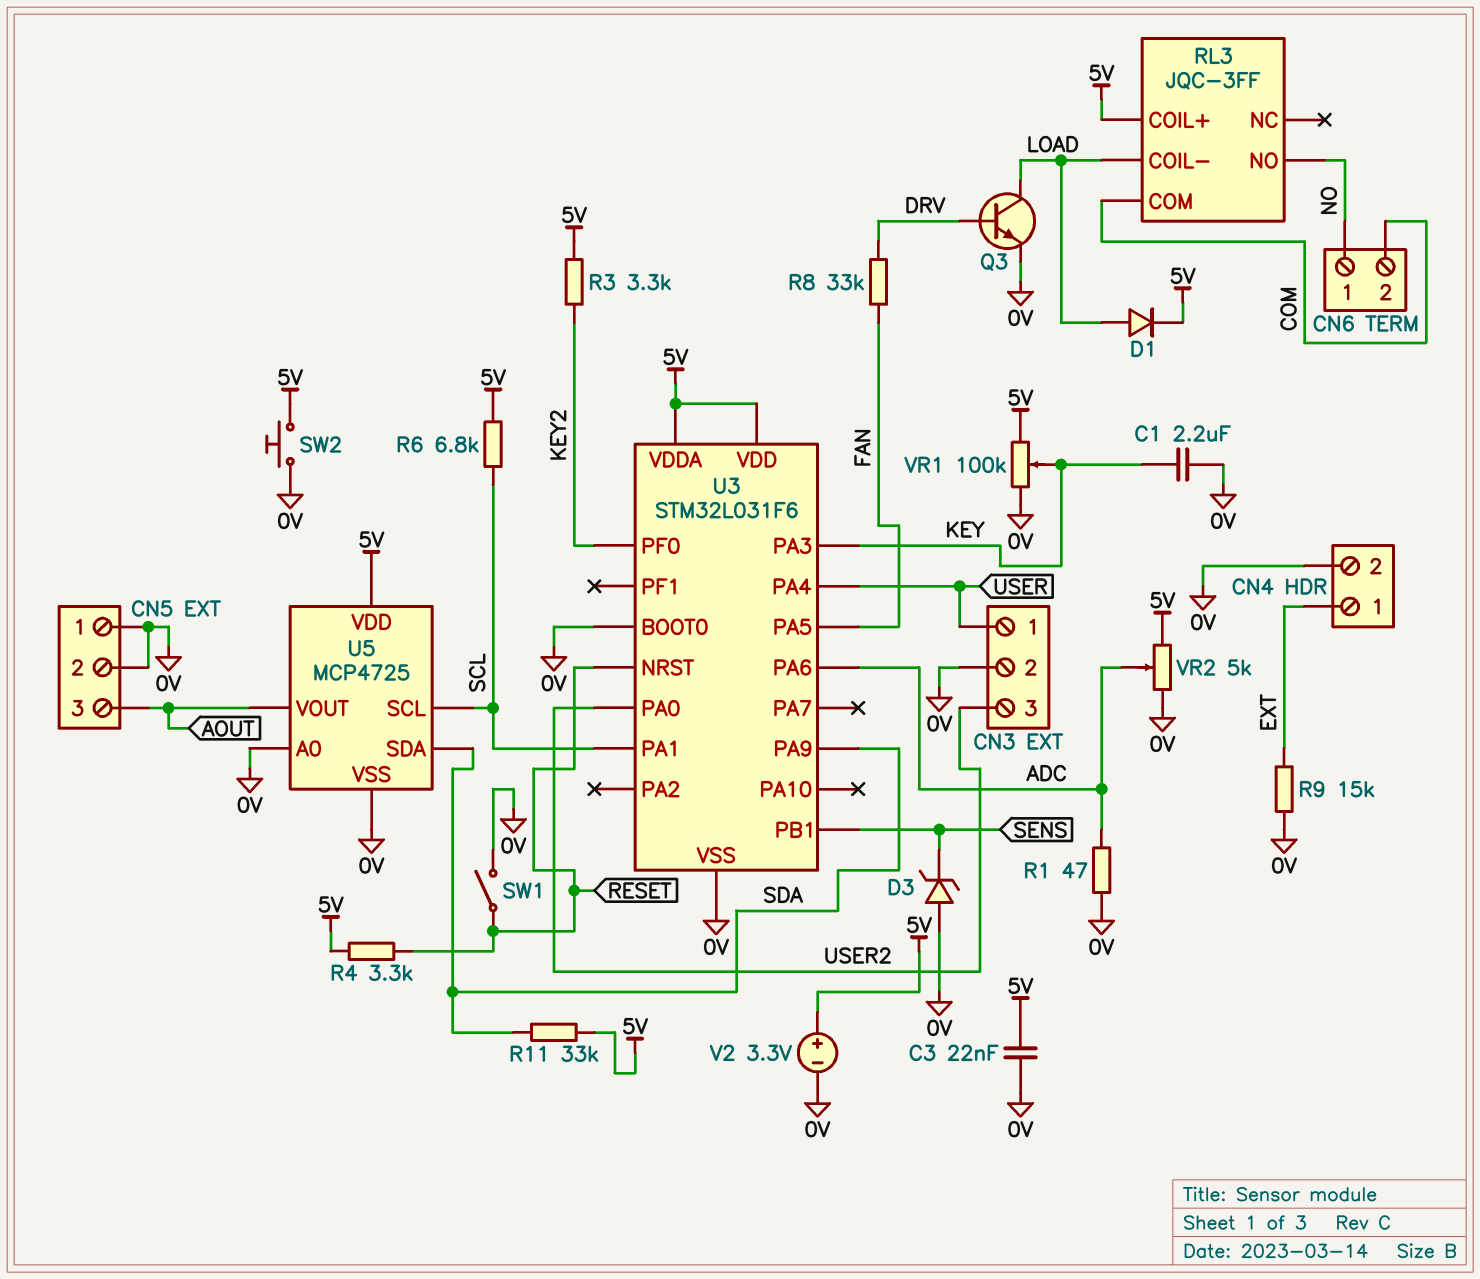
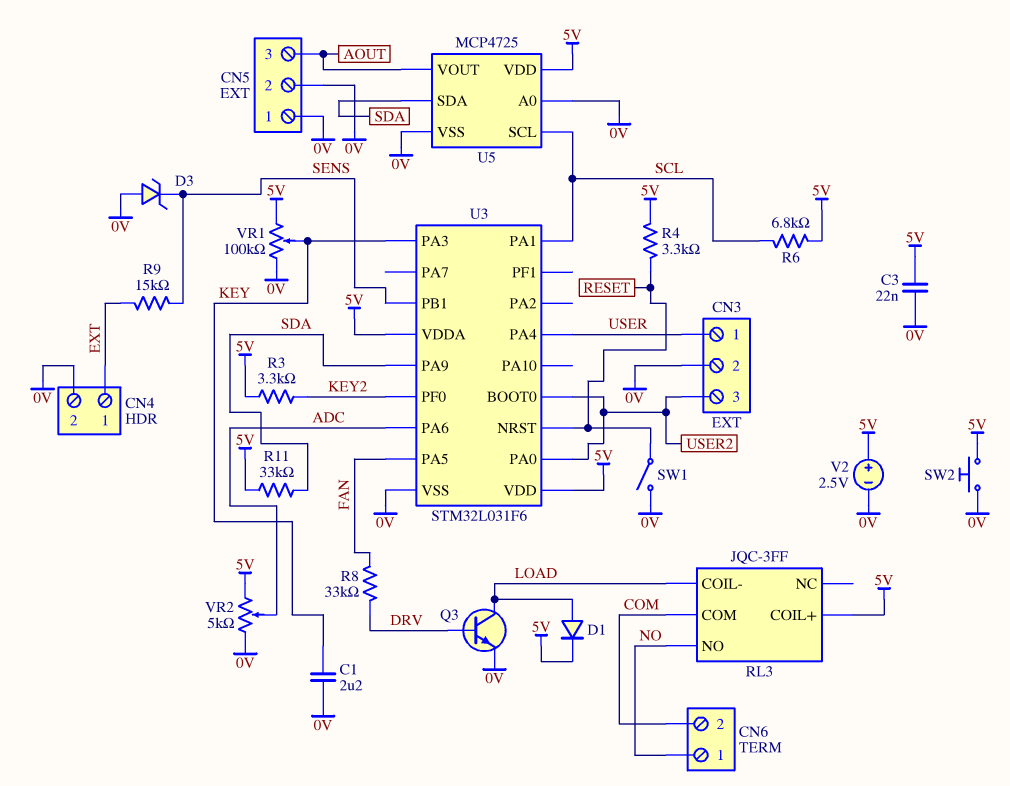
R1: 47 (0V, ADC) -> none
R9: 15k (0V, EXT) -> 15k (EXT, SENS)
U3 pin BOOT0: 0V -> USER2
V2: 3.3V (plus 5V, minus 0V) -> 2.5V (plus 5V, minus 0V)

